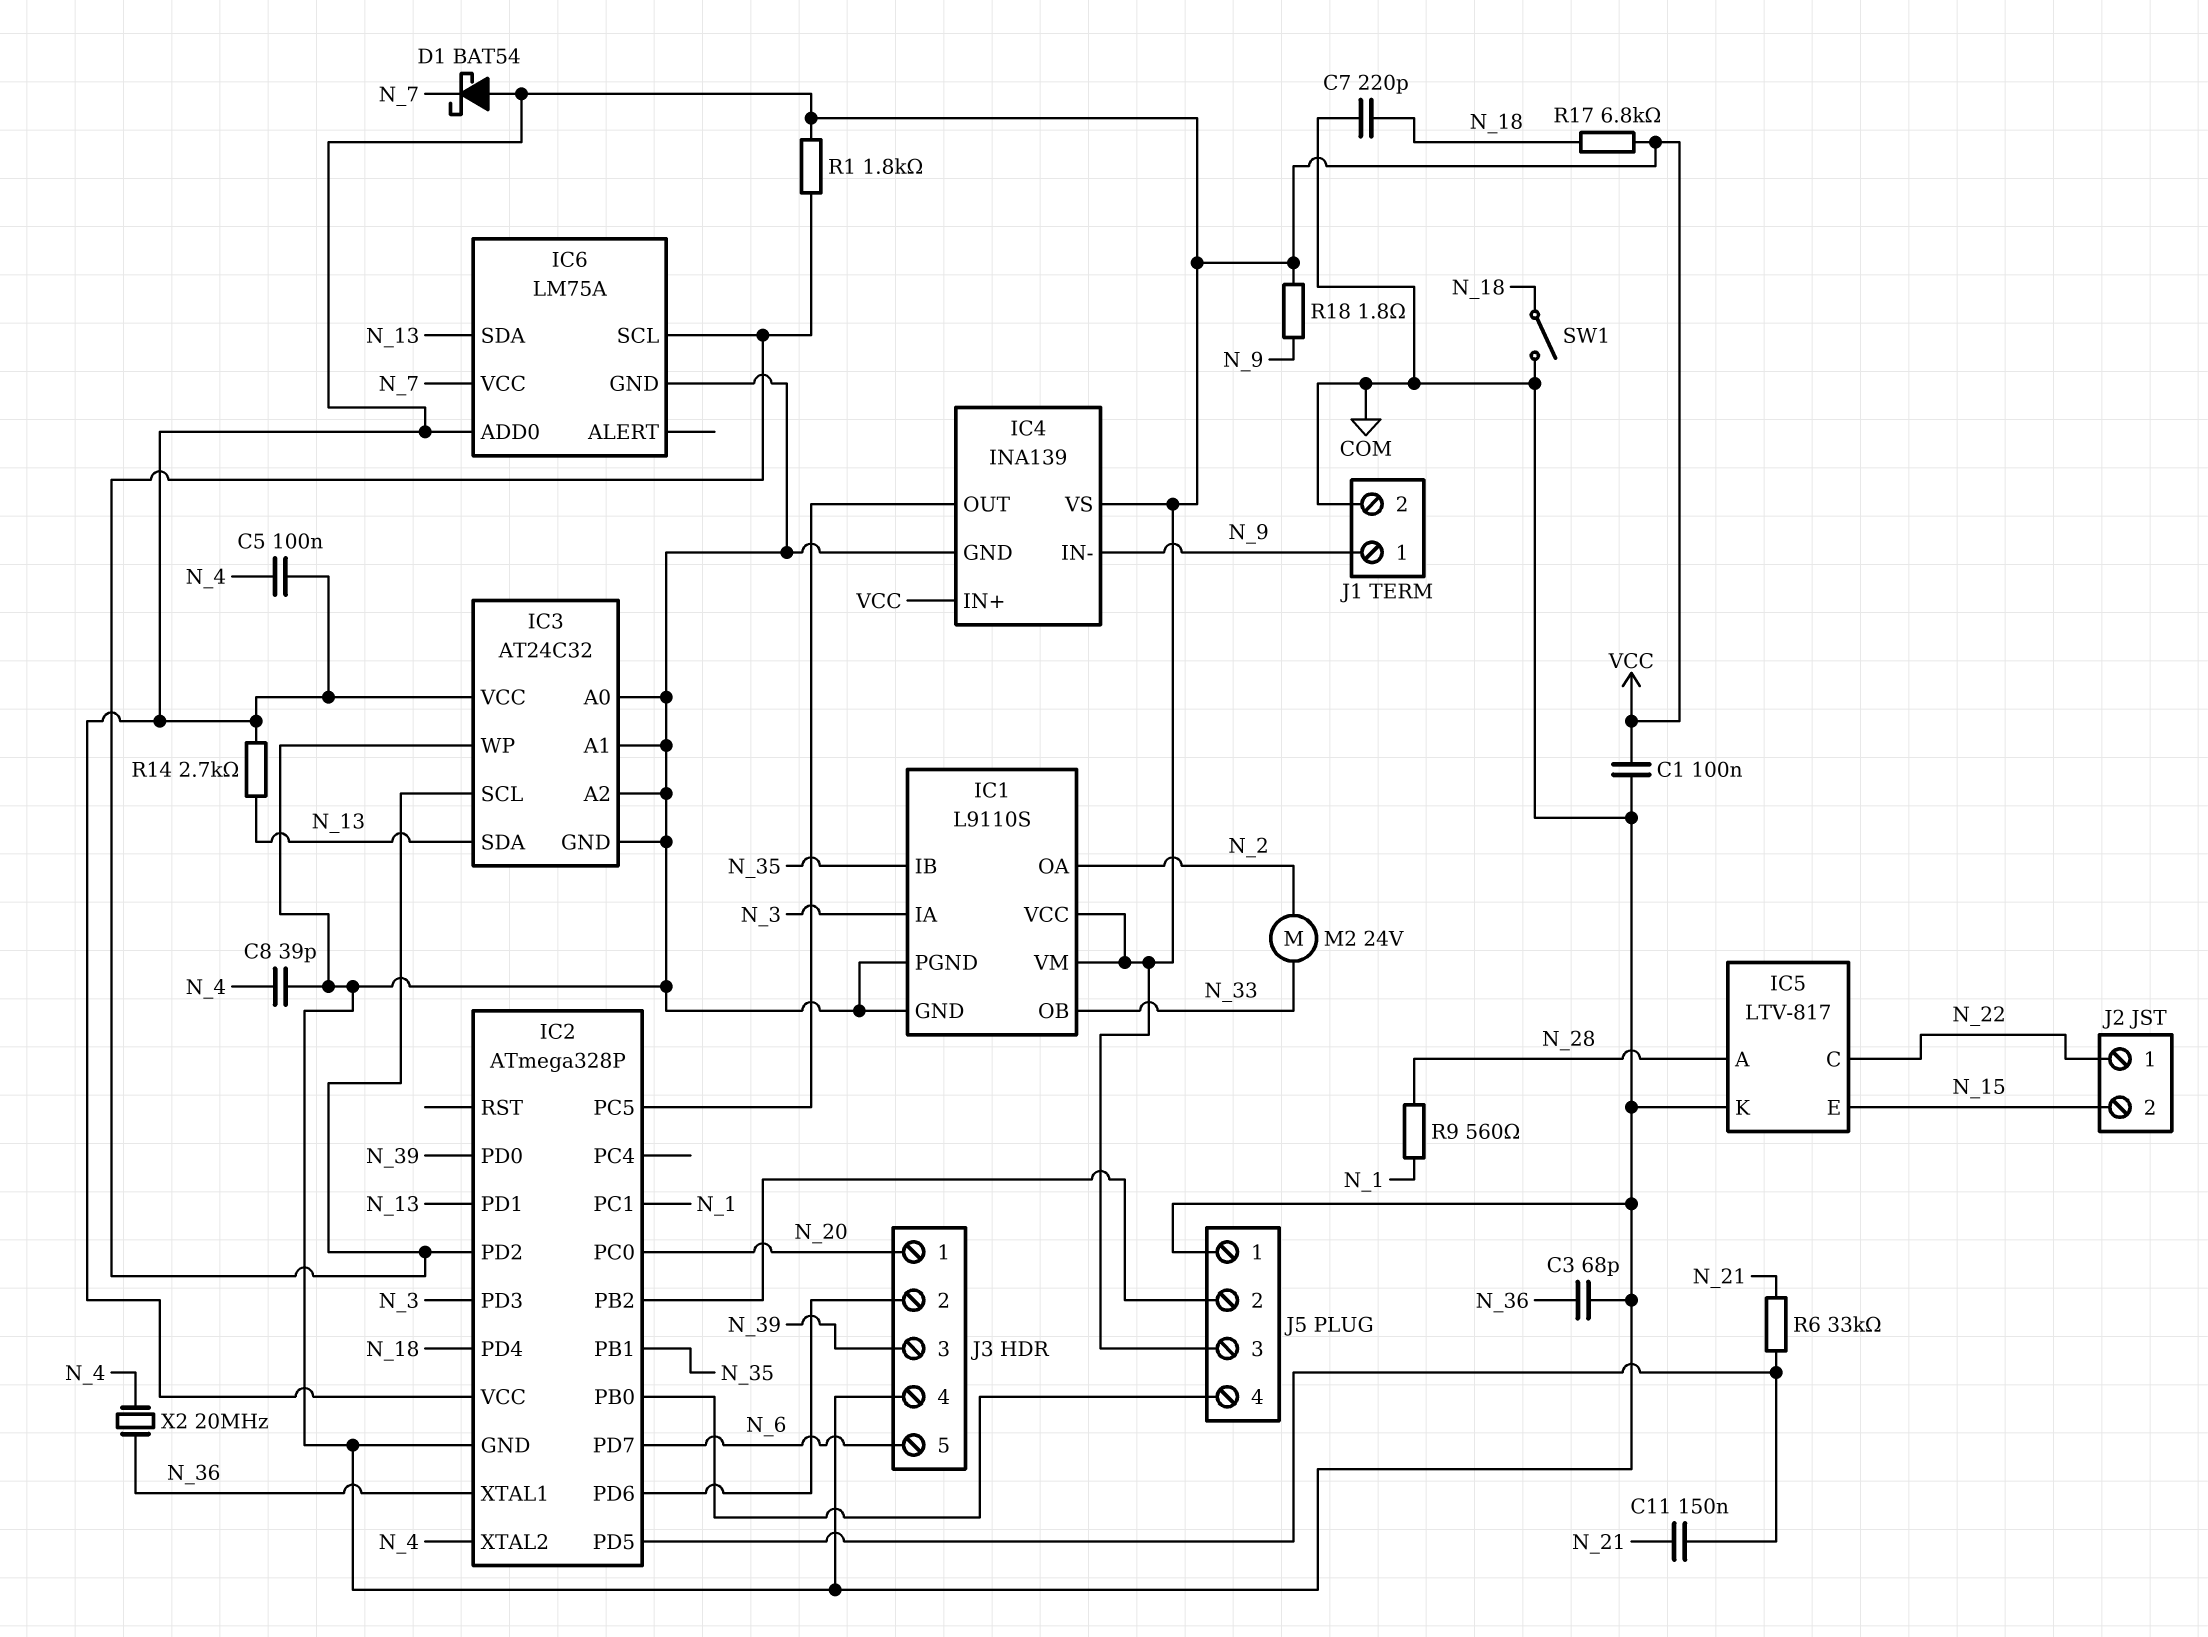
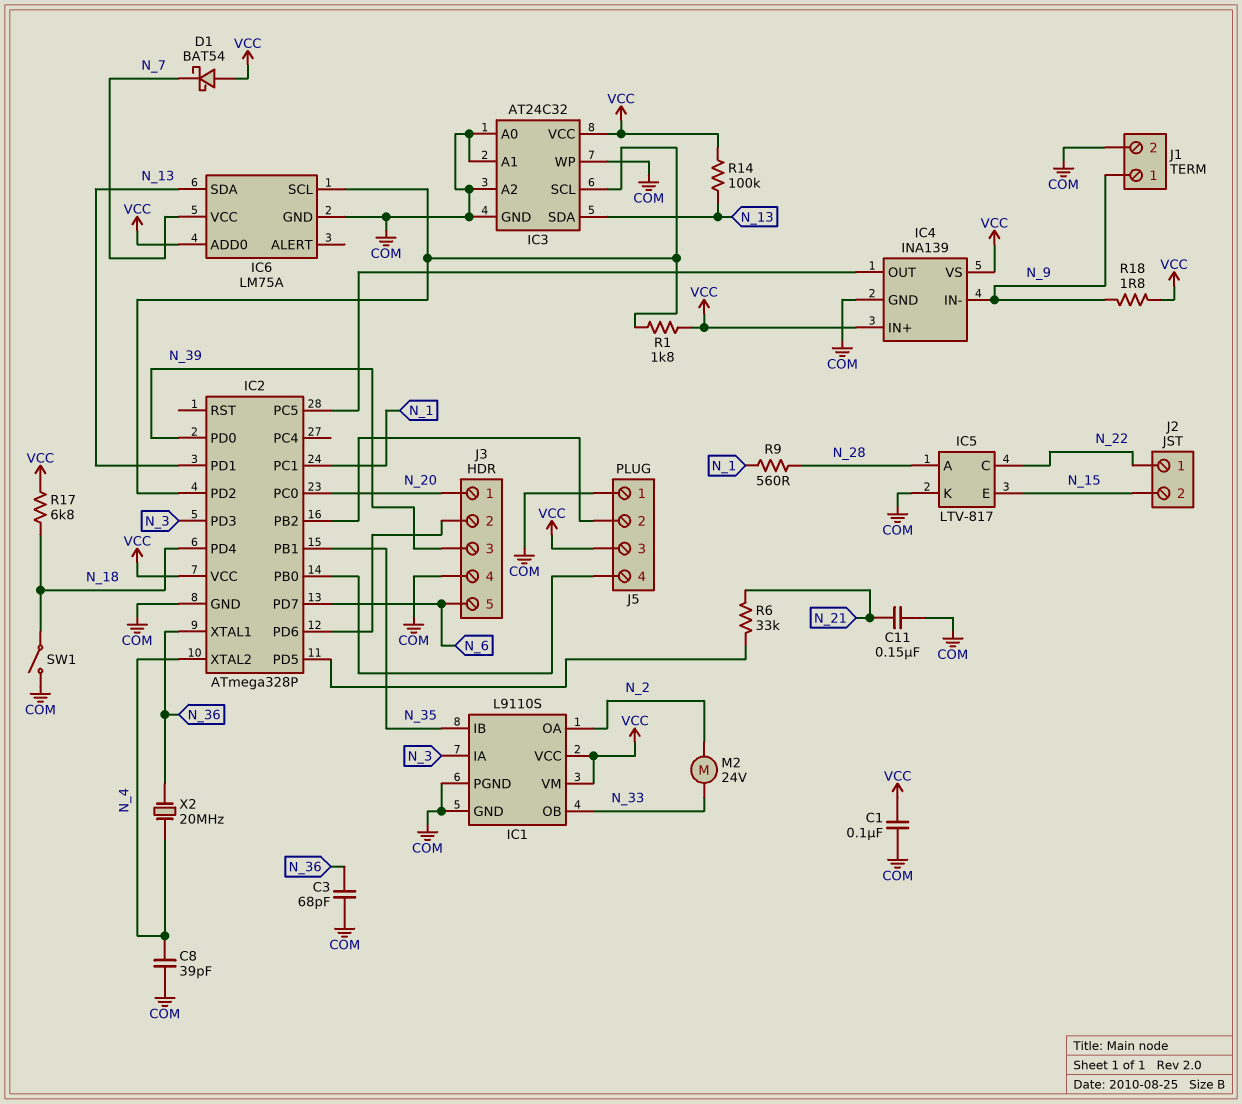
C5: 100nF (N_4, VCC) -> none
C7: 220pF (COM, N_18) -> none
C11: 150nF (IC2/PD5, N_21) -> 150nF (COM, N_21)
R14: 2.7k (N_13, VCC) -> 100k (N_13, VCC)

